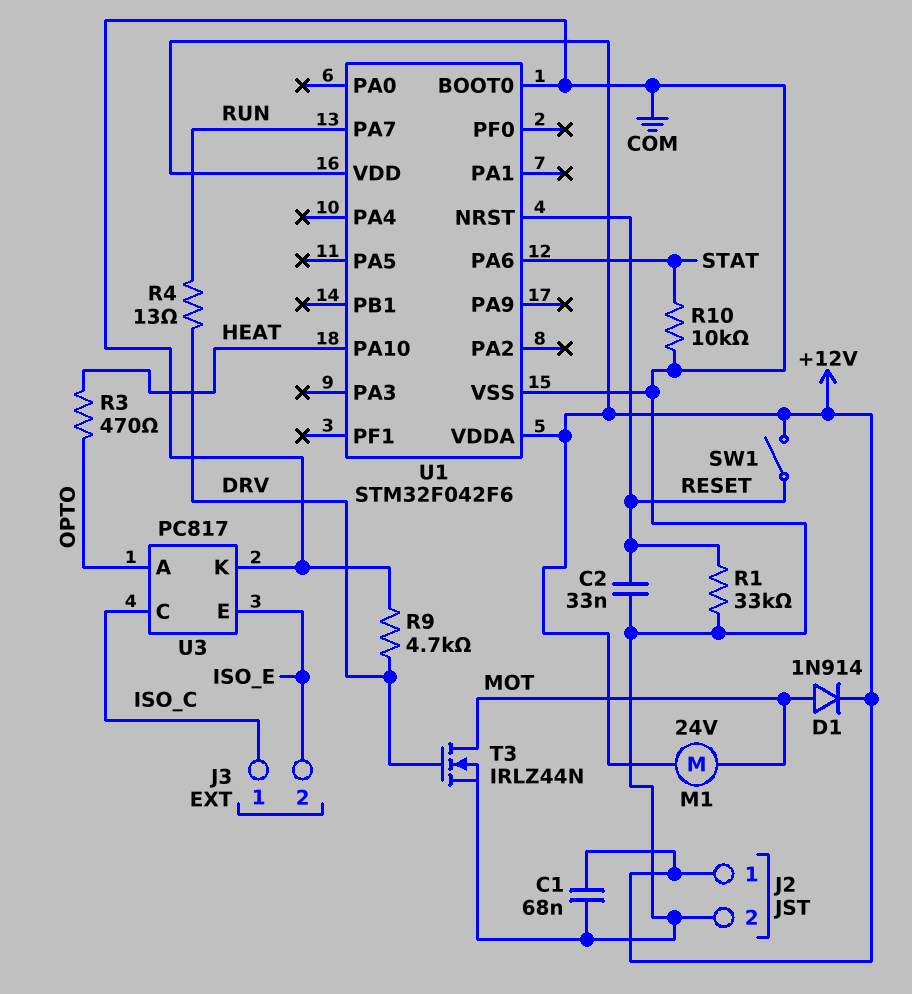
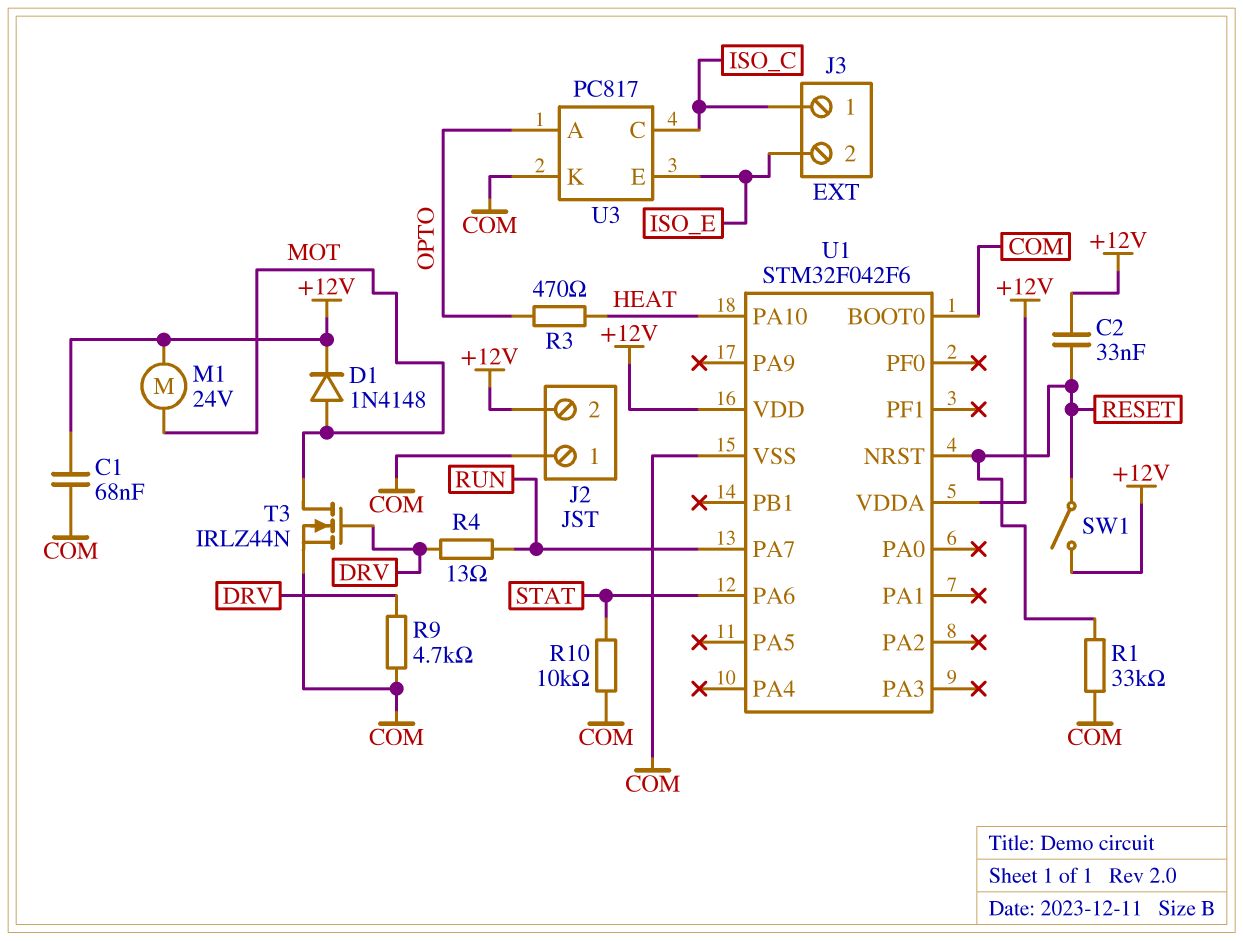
C2: 33nF (COM, RESET) -> 33nF (+12V, RESET)
D1: diode 1N914 (A MOT, K +12V) -> diode 1N4148 (A MOT, K +12V)
J2 pin 1: +12V -> COM
J2 pin 2: COM -> +12V

